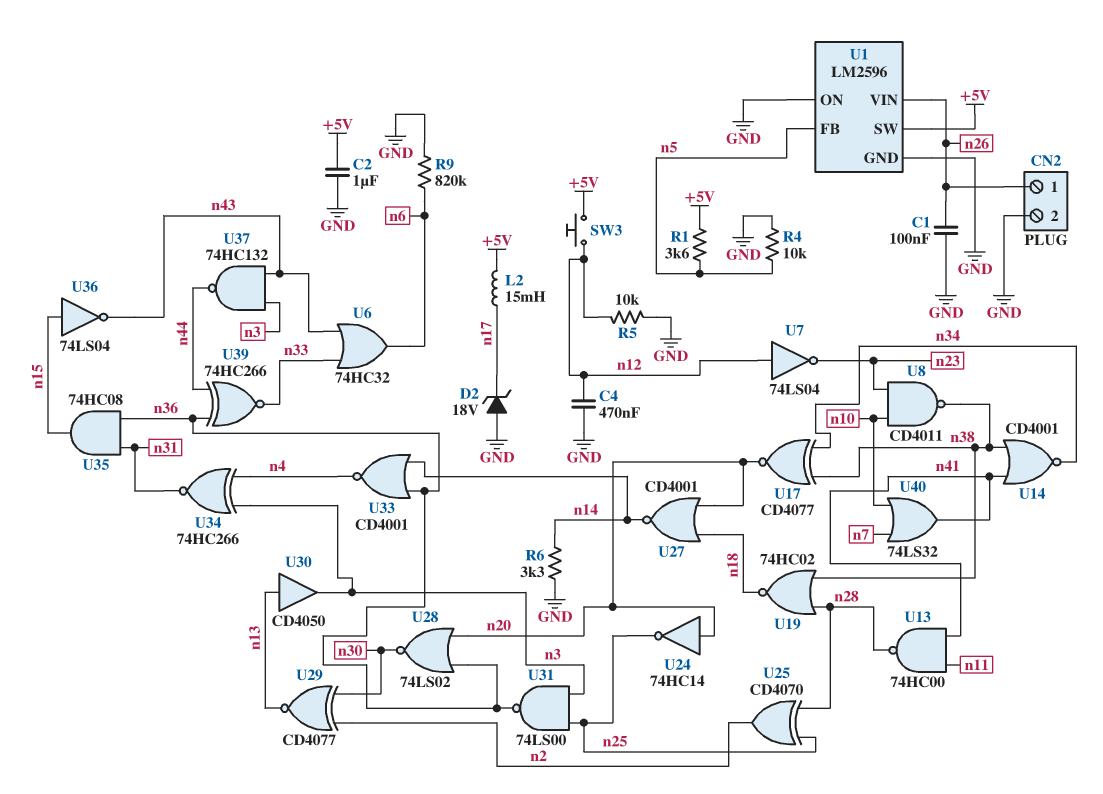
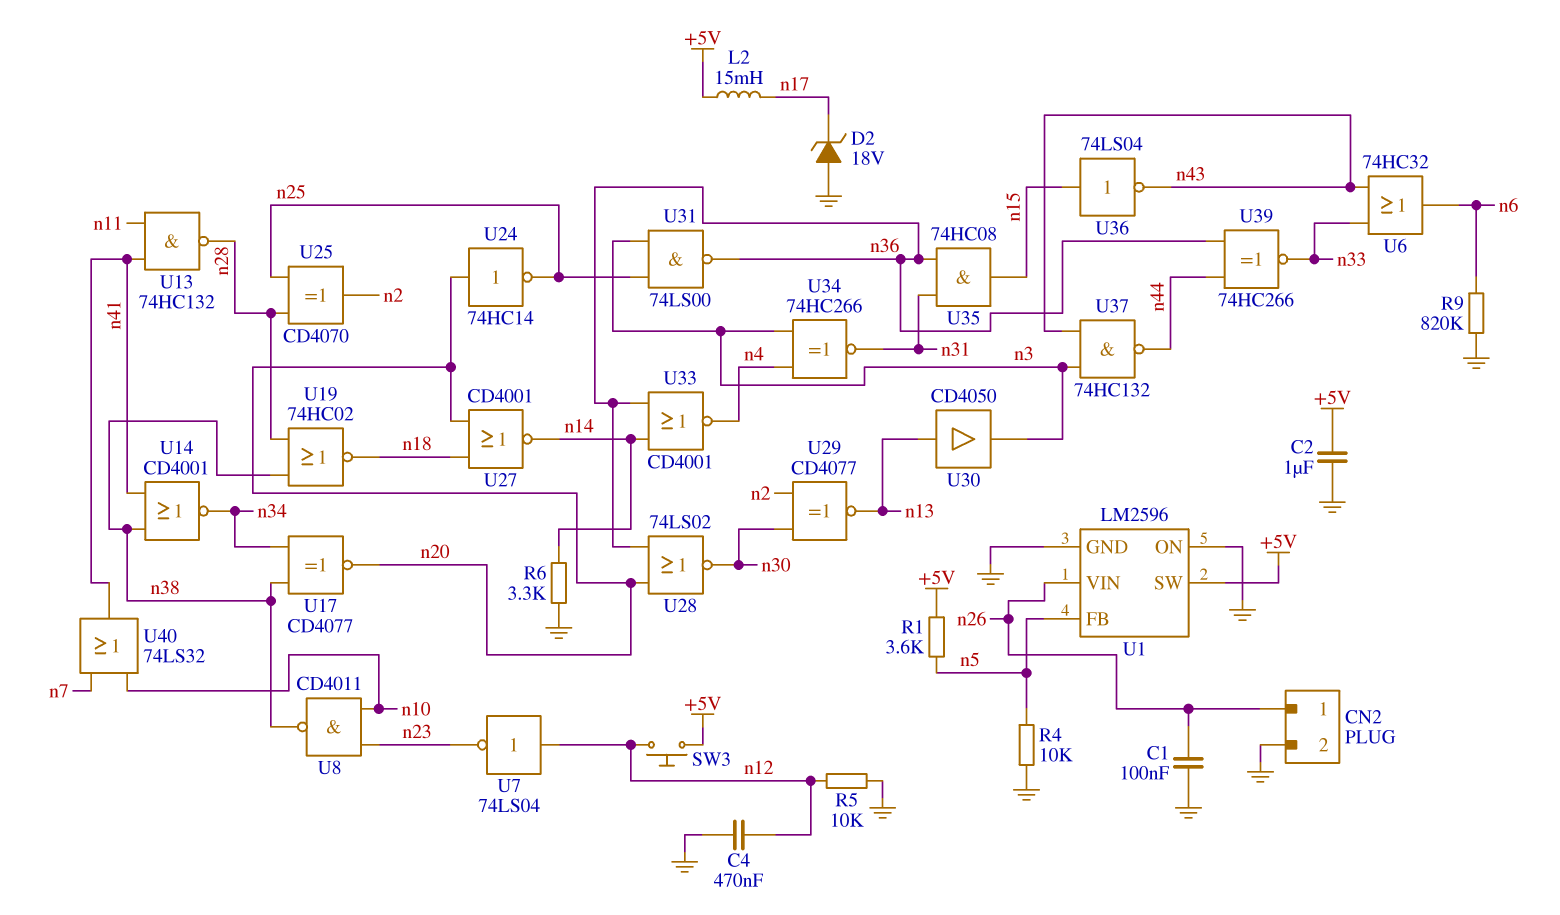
U13: NAND 74HC00 (in n11, in n41, out n28) -> NAND 74HC132 (in n11, in n41, out n28)

